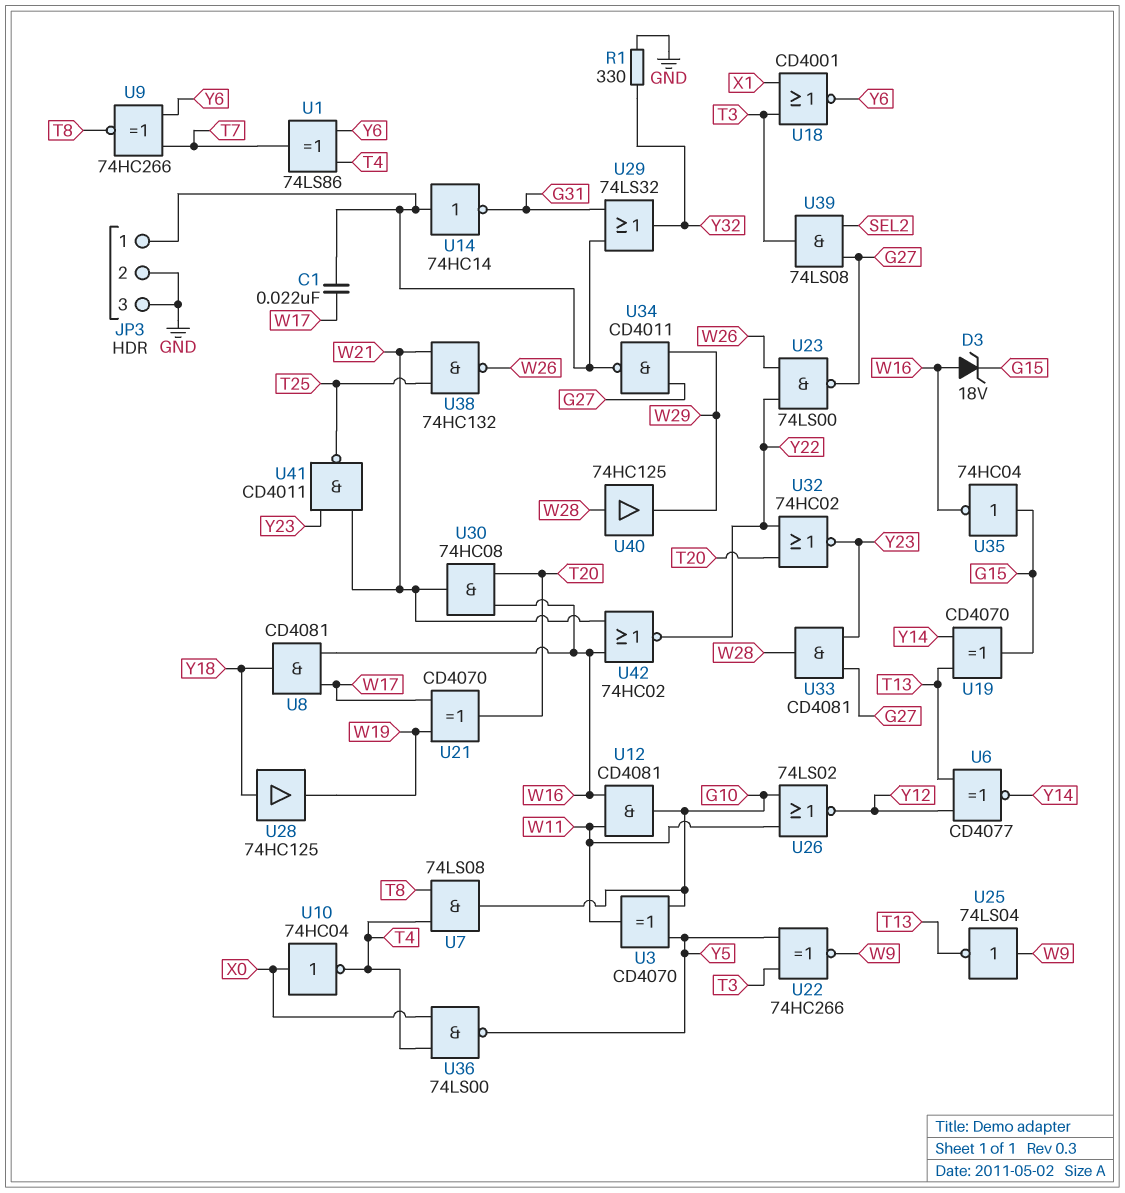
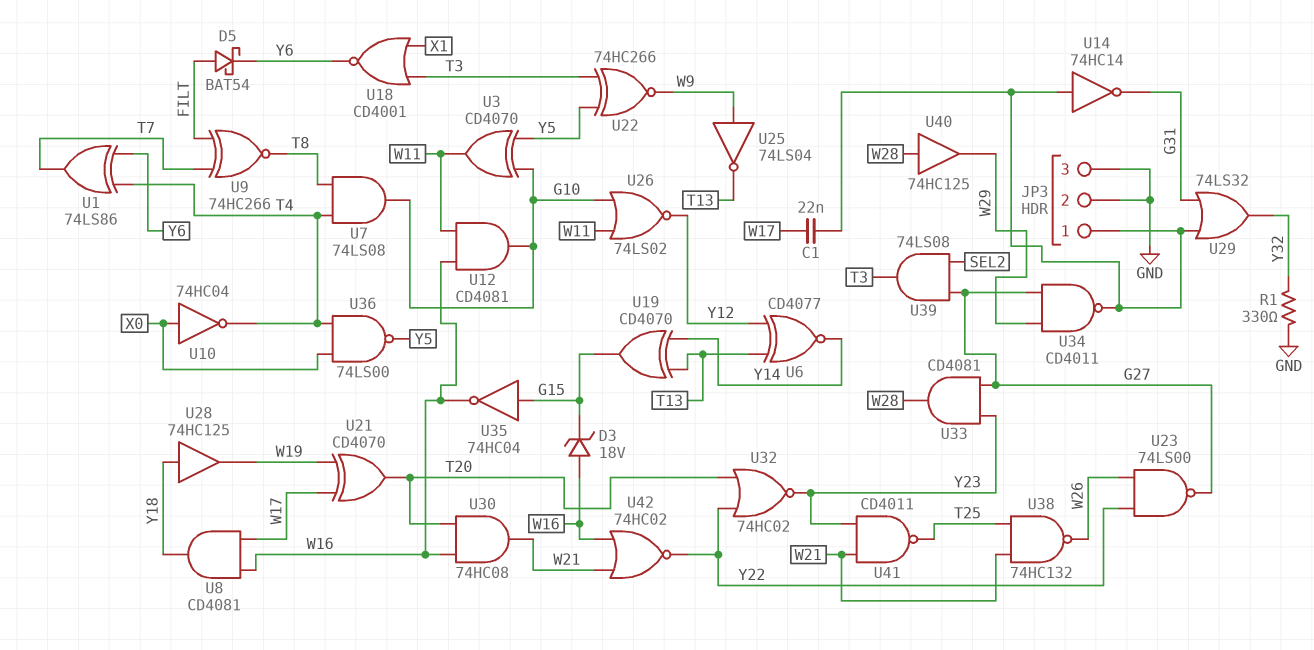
D5: none -> schottky BAT54 (A FILT, K Y6)
U9: XNOR 74HC266 (in T7, in Y6, out T8) -> XNOR 74HC266 (in FILT, in T7, out T8)

